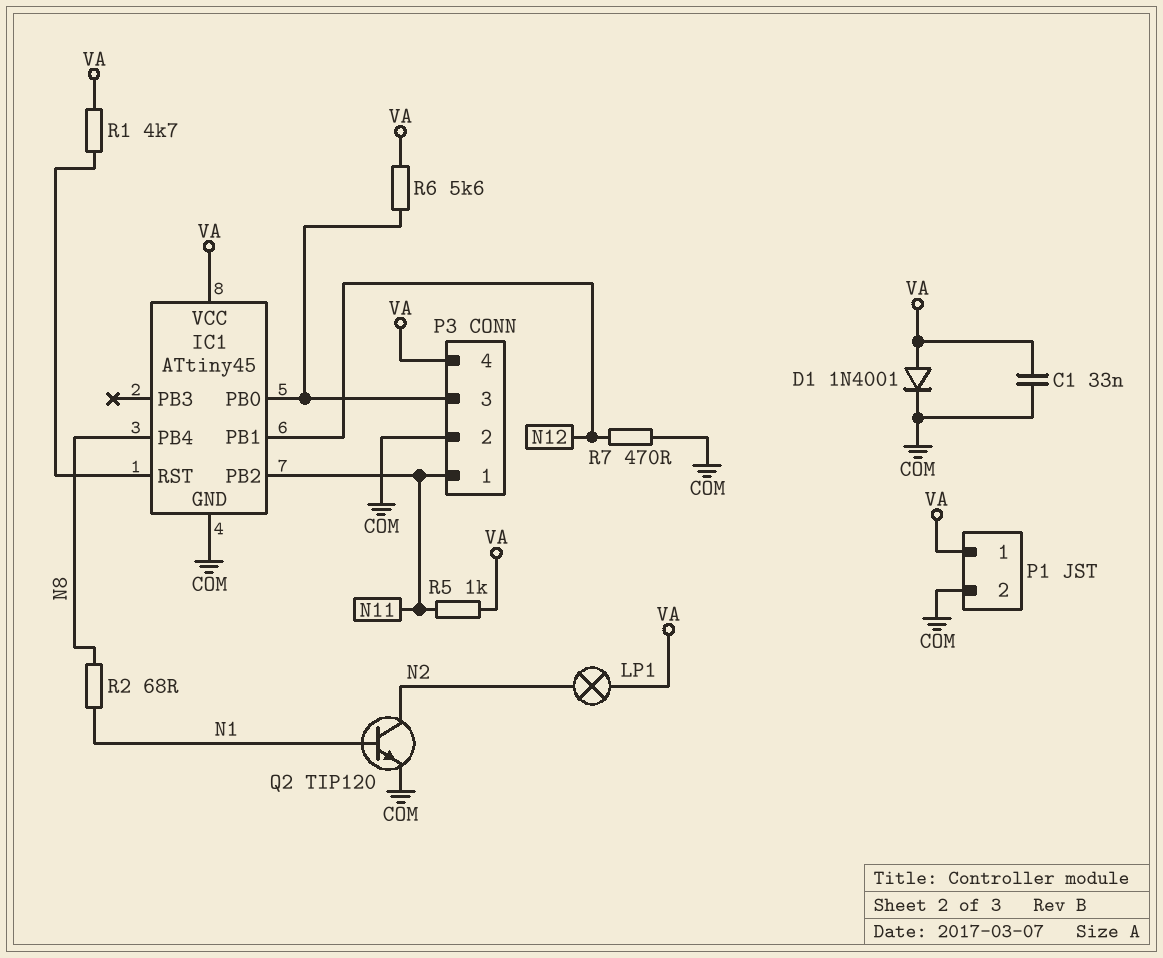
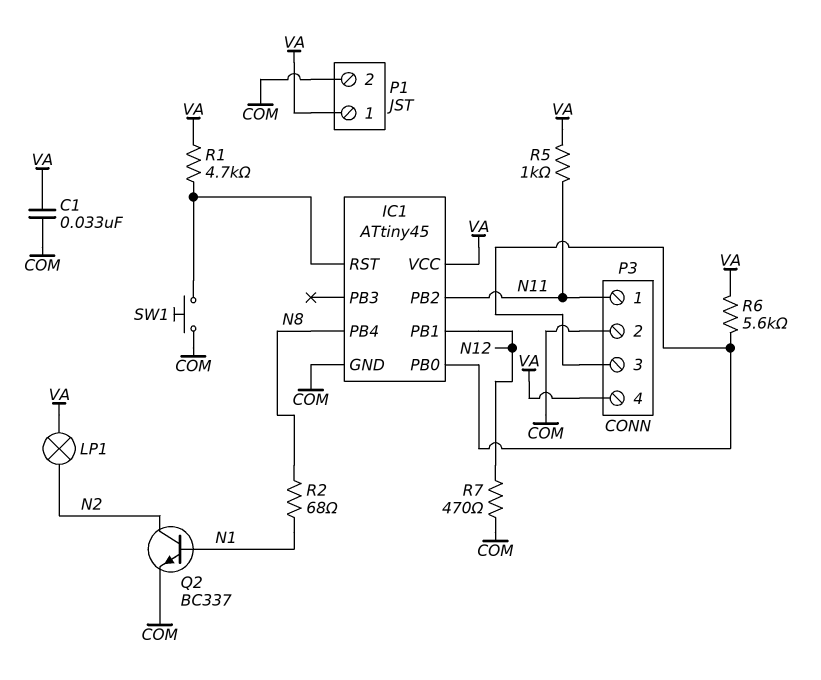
D1: diode 1N4001 (A VA, K COM) -> none
Q2: NPN TIP120 (B N1, C N2, E COM) -> NPN BC337 (B N1, C N2, E COM)
SW1: none -> button (COM, IC1/RST)

